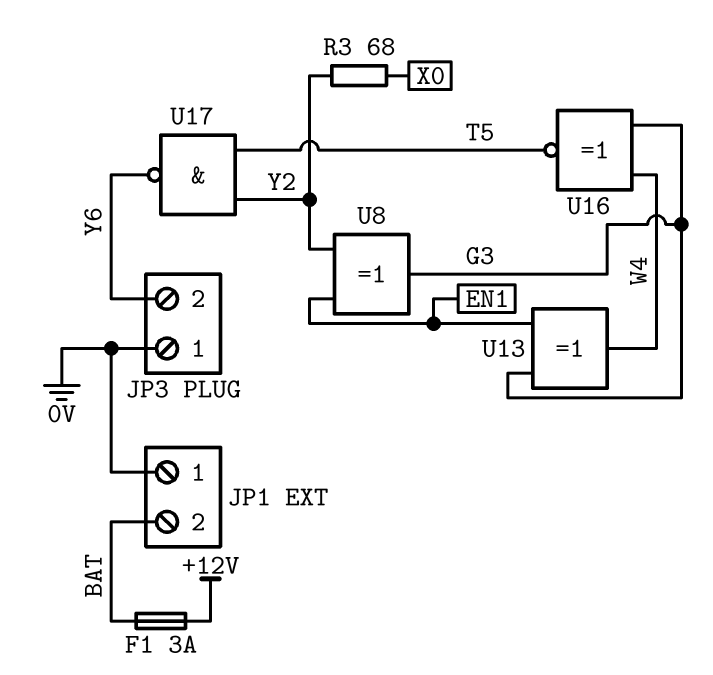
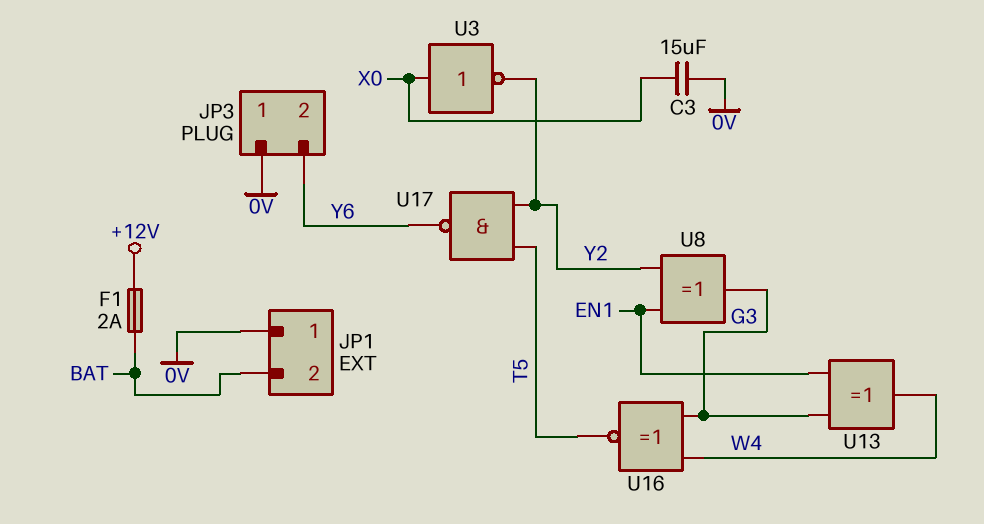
C3: none -> 15uF (0V, X0)
F1: 3A (+12V, BAT) -> 2A (+12V, BAT)
R3: 68 (X0, Y2) -> none
U3: none -> NOT (in X0, out Y2)

